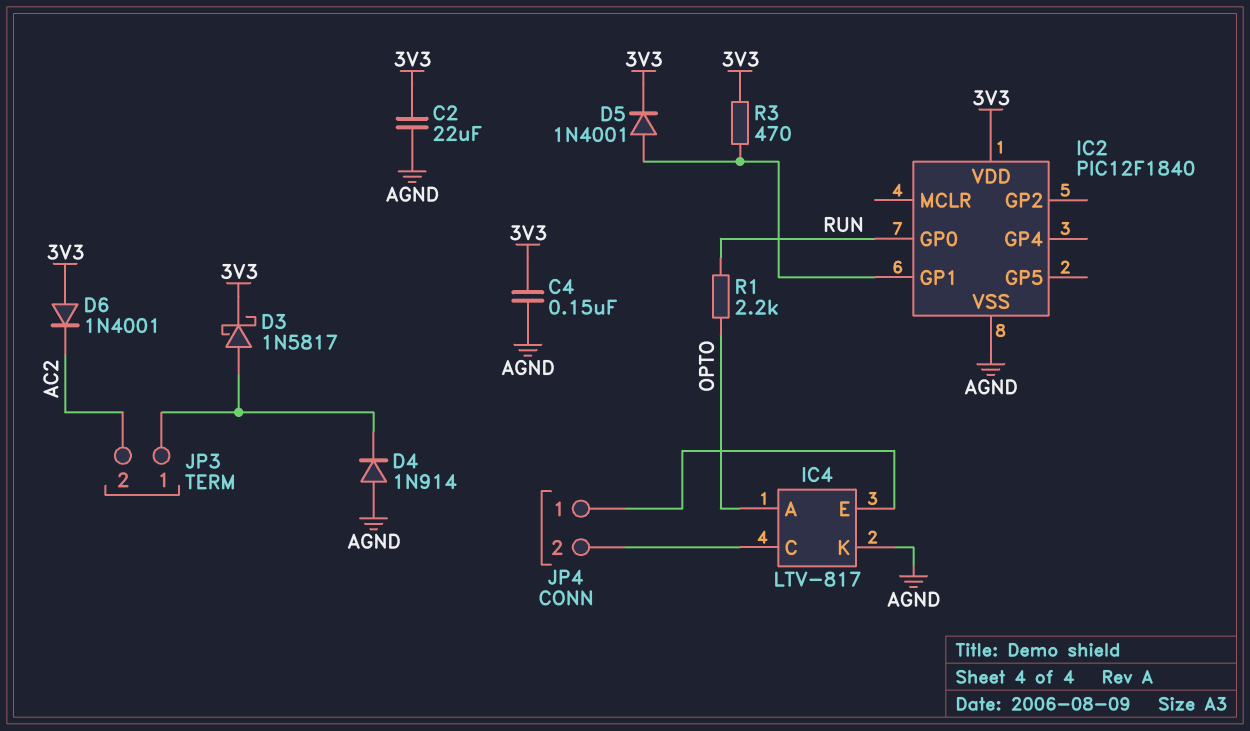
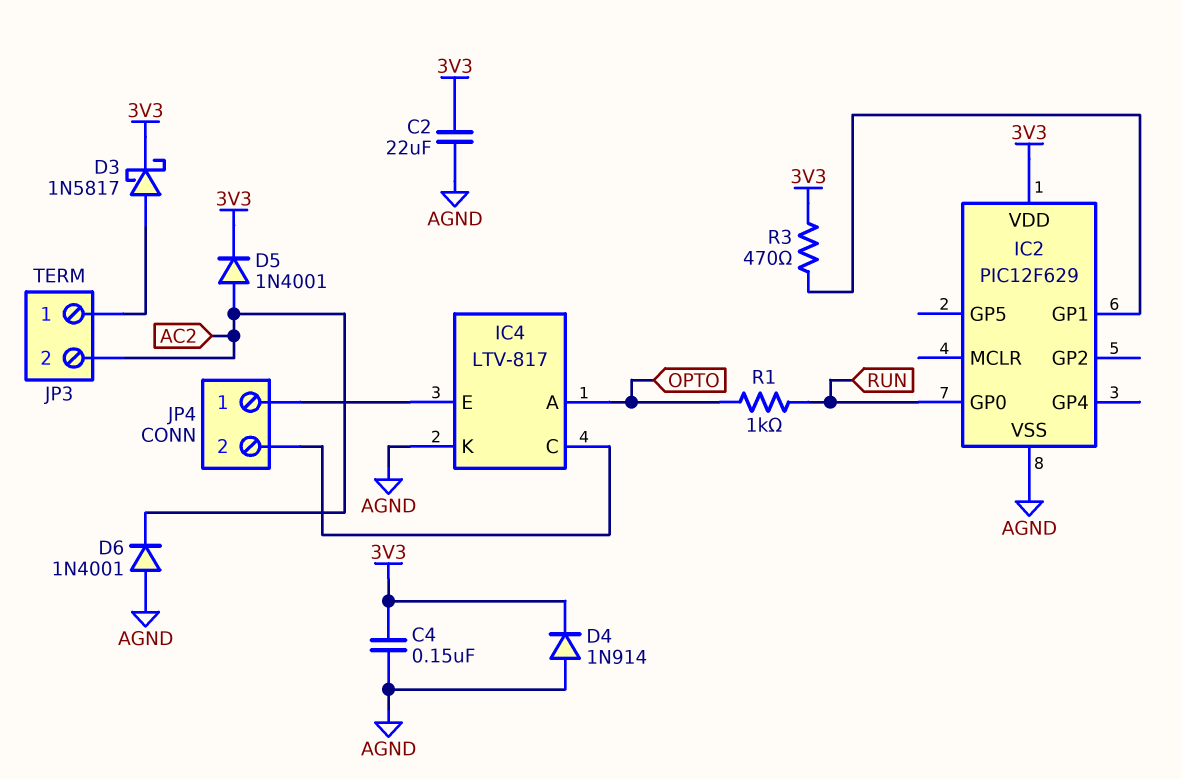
D4: diode 1N914 (A AGND, K JP3/1) -> diode 1N914 (A AGND, K 3V3)
D5: diode 1N4001 (A IC2/GP1, K 3V3) -> diode 1N4001 (A AC2, K 3V3)
D6: diode 1N4001 (A 3V3, K AC2) -> diode 1N4001 (A AGND, K AC2)
IC2: PIC12F1840 -> PIC12F629
R1: 2.2k (OPTO, RUN) -> 1k (OPTO, RUN)

